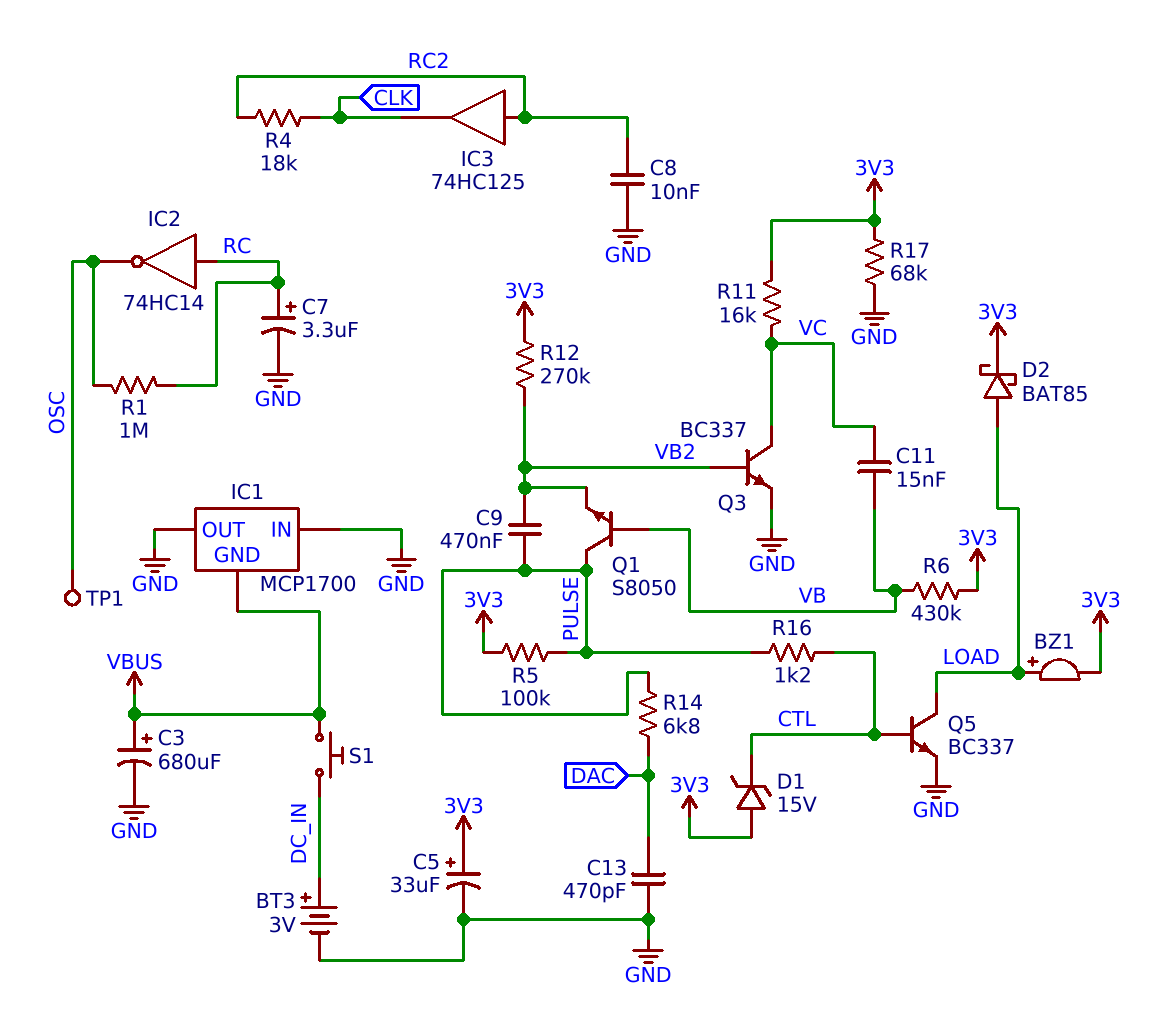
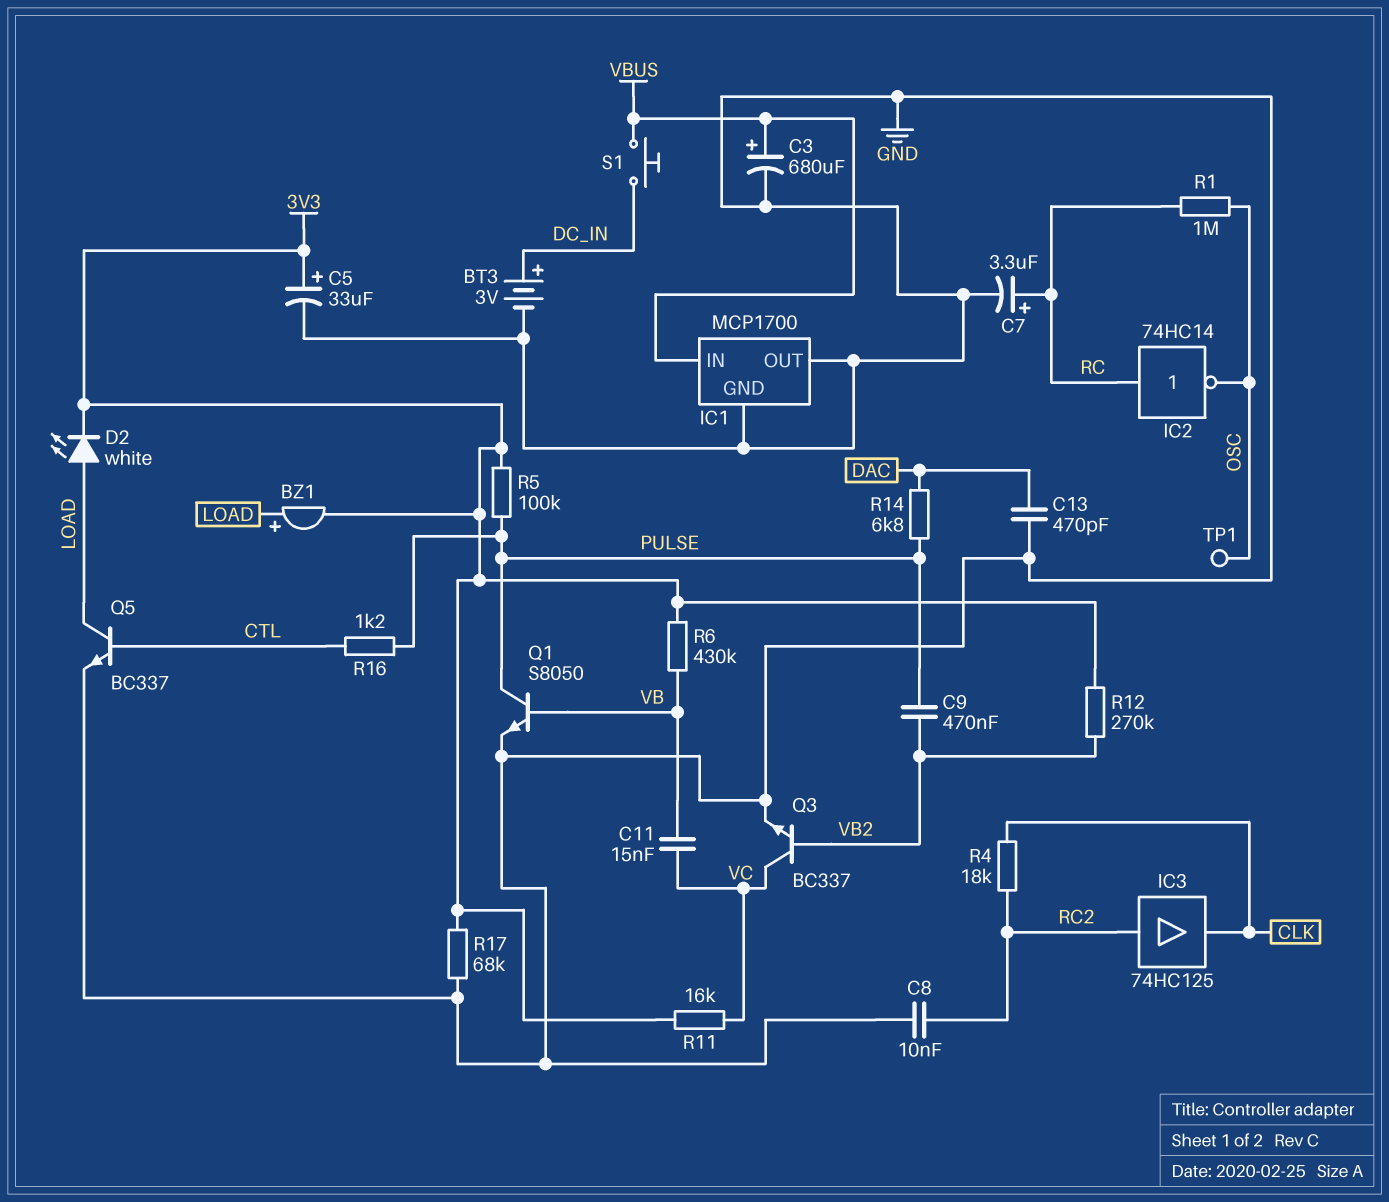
D1: zener 15V (A 3V3, K CTL) -> none
D2: schottky BAT85 (A LOAD, K 3V3) -> LED white (A LOAD, K 3V3)
IC1 pin GND: VBUS -> GND
IC1 pin IN: GND -> VBUS
Q1: NPN S8050 (B VB, C PULSE, E VB2) -> NPN S8050 (B VB, C PULSE, E GND)

